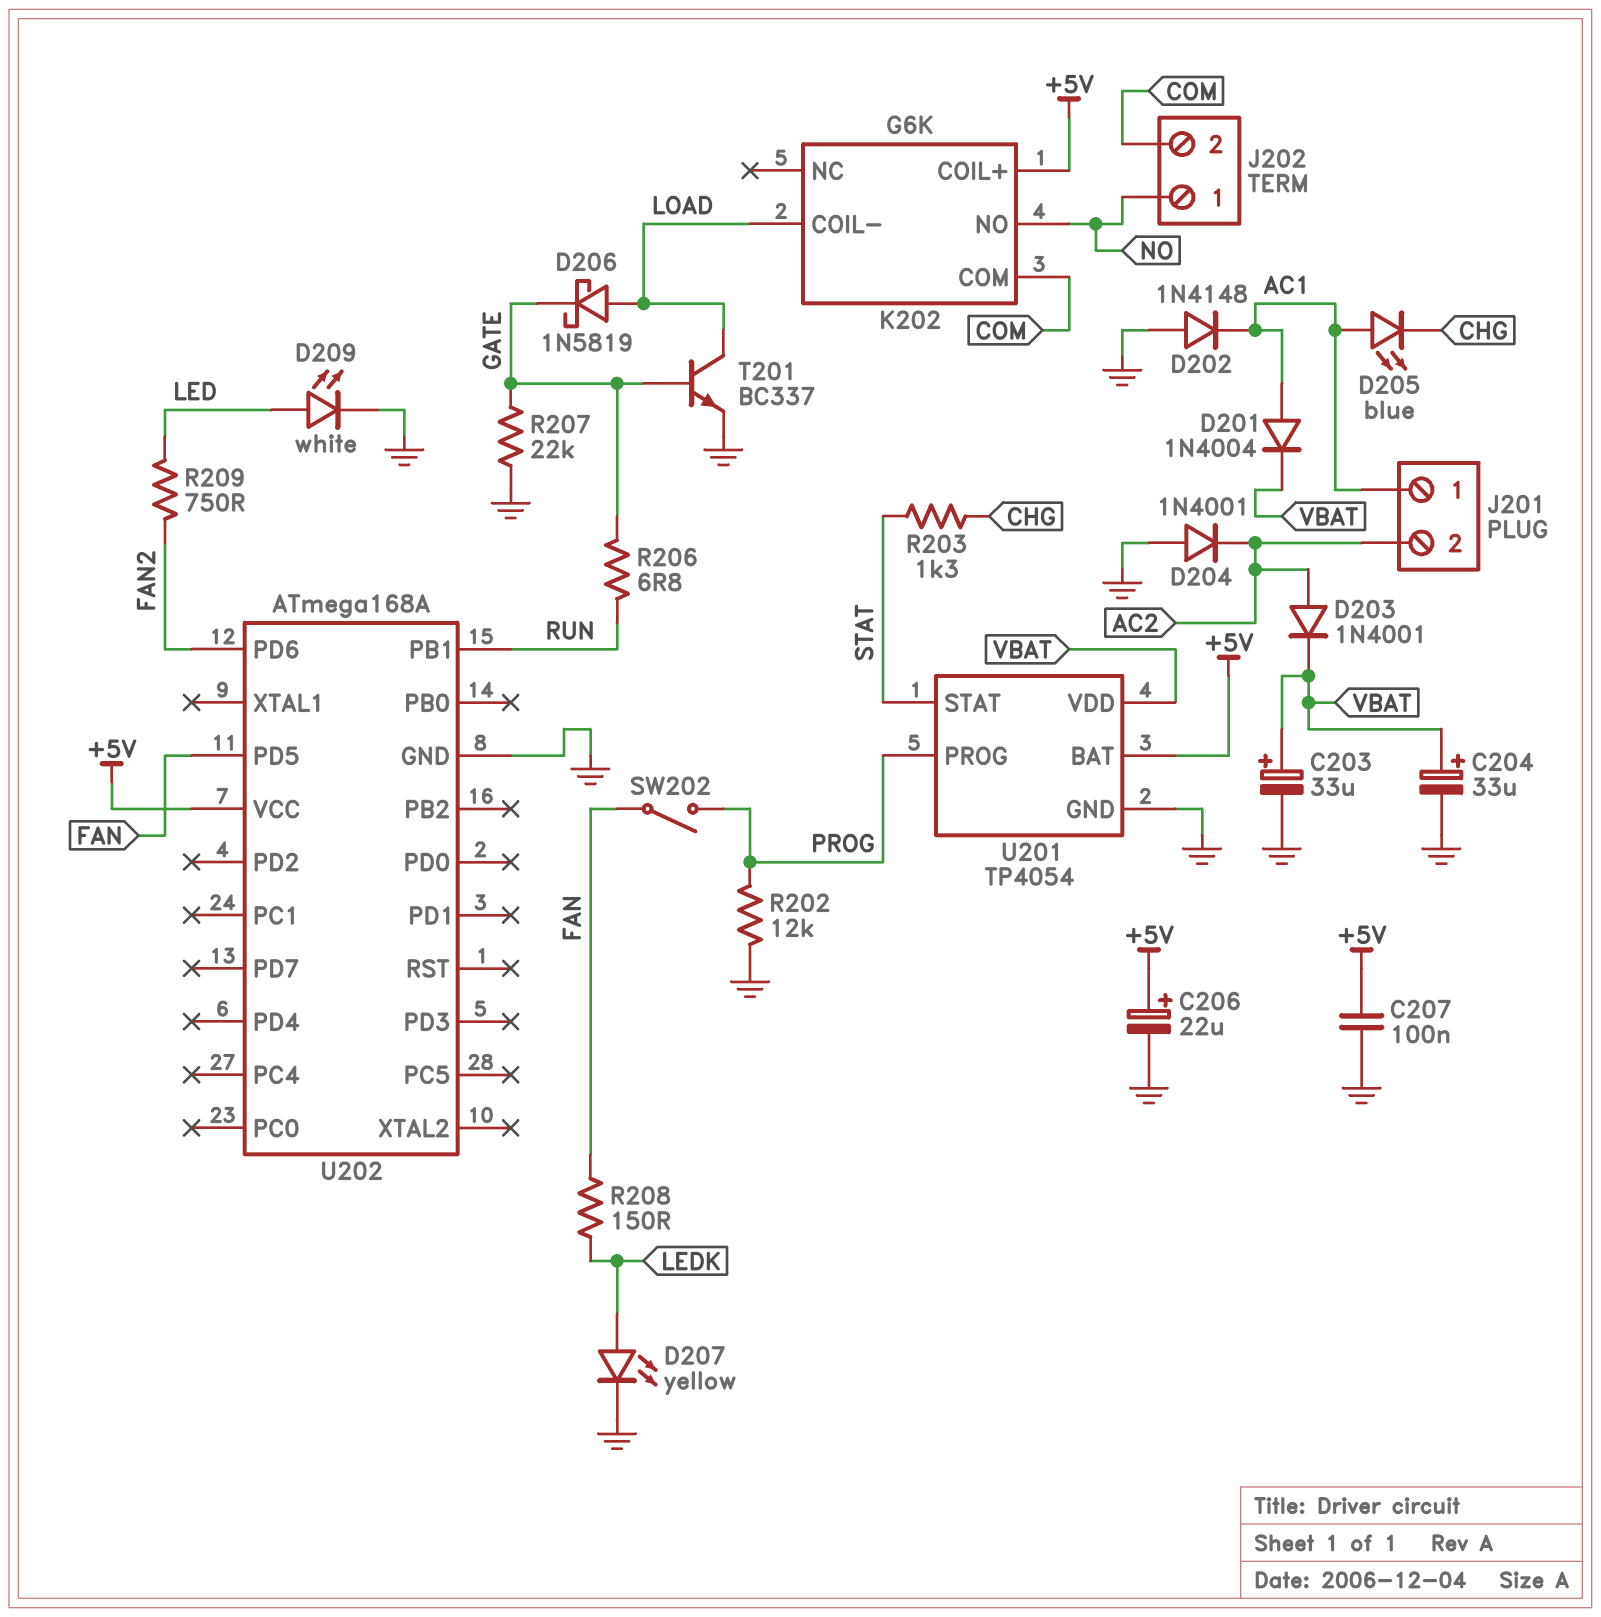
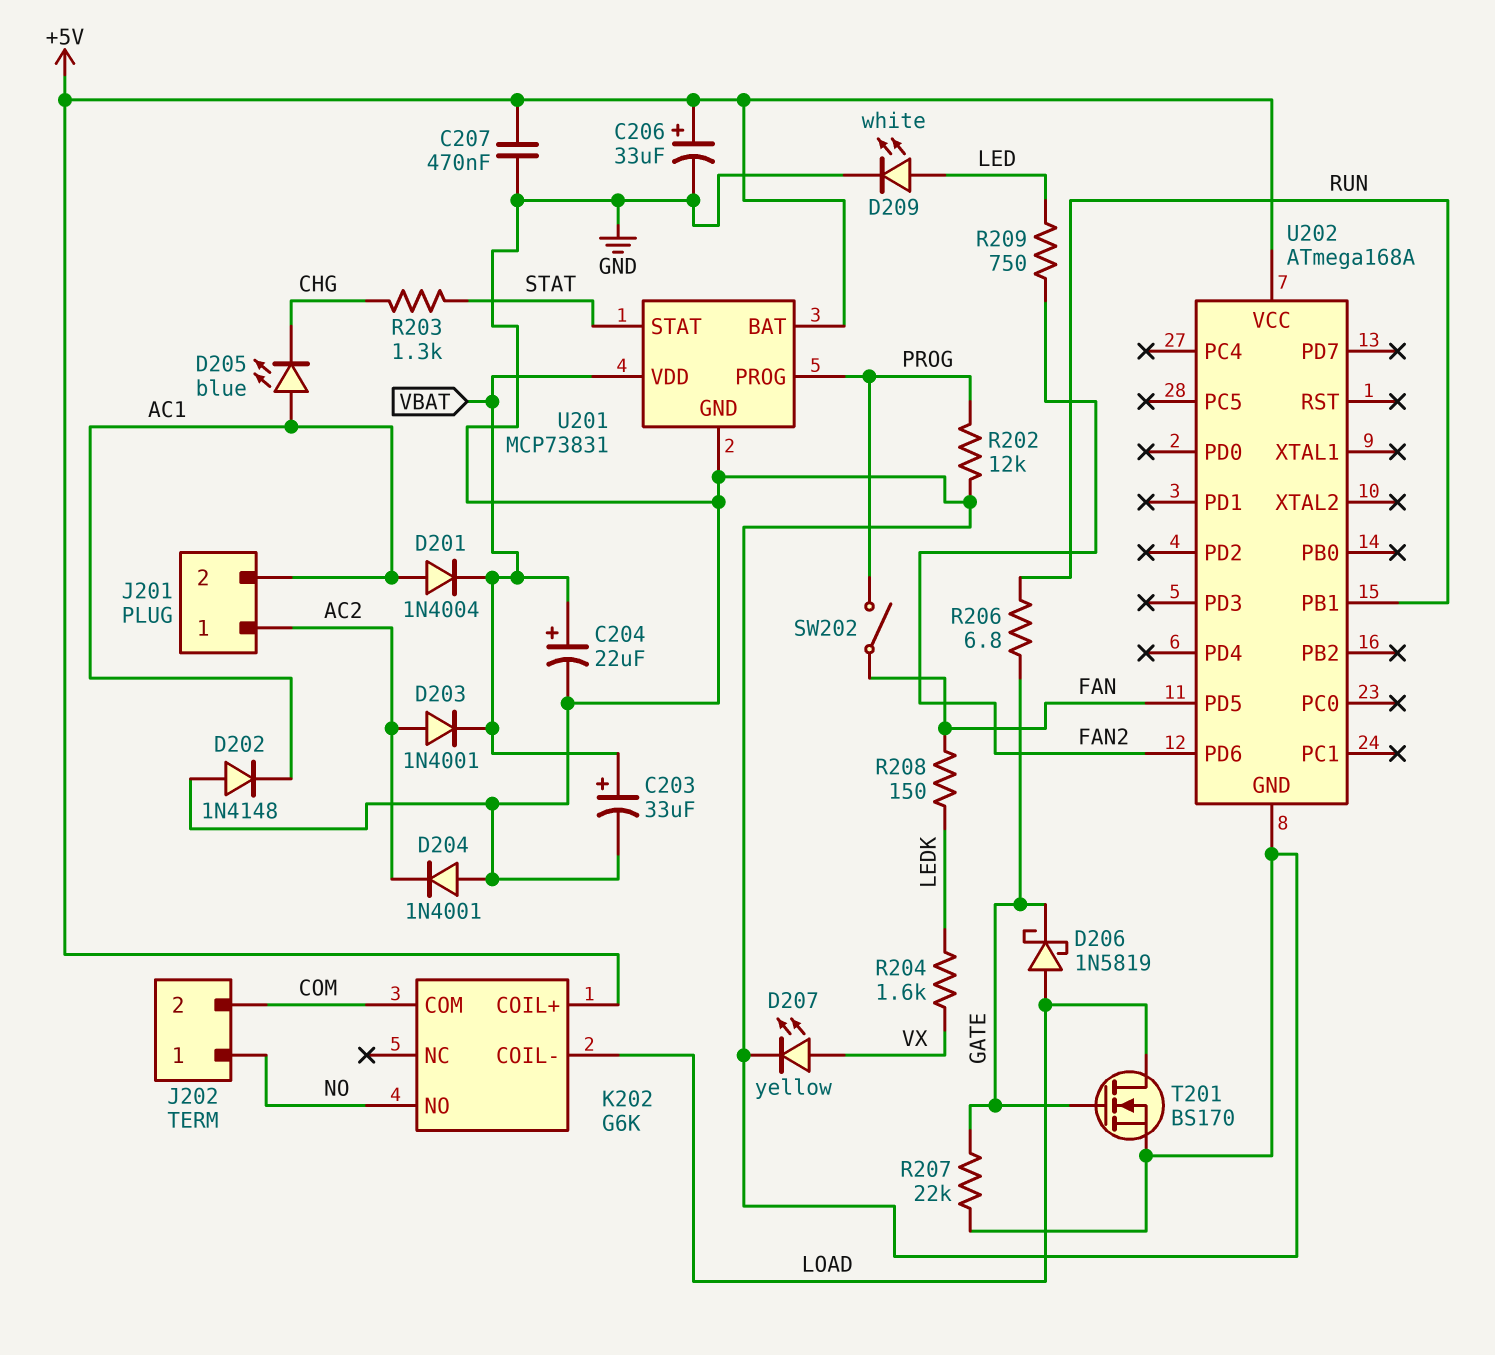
C204: 33uF (plus VBAT, minus GND) -> 22uF (plus VBAT, minus GND)
C206: 22uF (plus +5V, minus GND) -> 33uF (plus +5V, minus GND)
C207: 100nF (+5V, GND) -> 470nF (+5V, GND)
D207: LED yellow (A LEDK, K GND) -> LED yellow (A VX, K GND)
J201 pin 1: AC1 -> AC2
J201 pin 2: AC2 -> AC1
R204: none -> 1.6k (LEDK, VX)
T201: NPN BC337 (B GATE, C LOAD, E GND) -> NMOS BS170 (G GATE, D LOAD, S GND)
U201: TP4054 -> MCP73831

